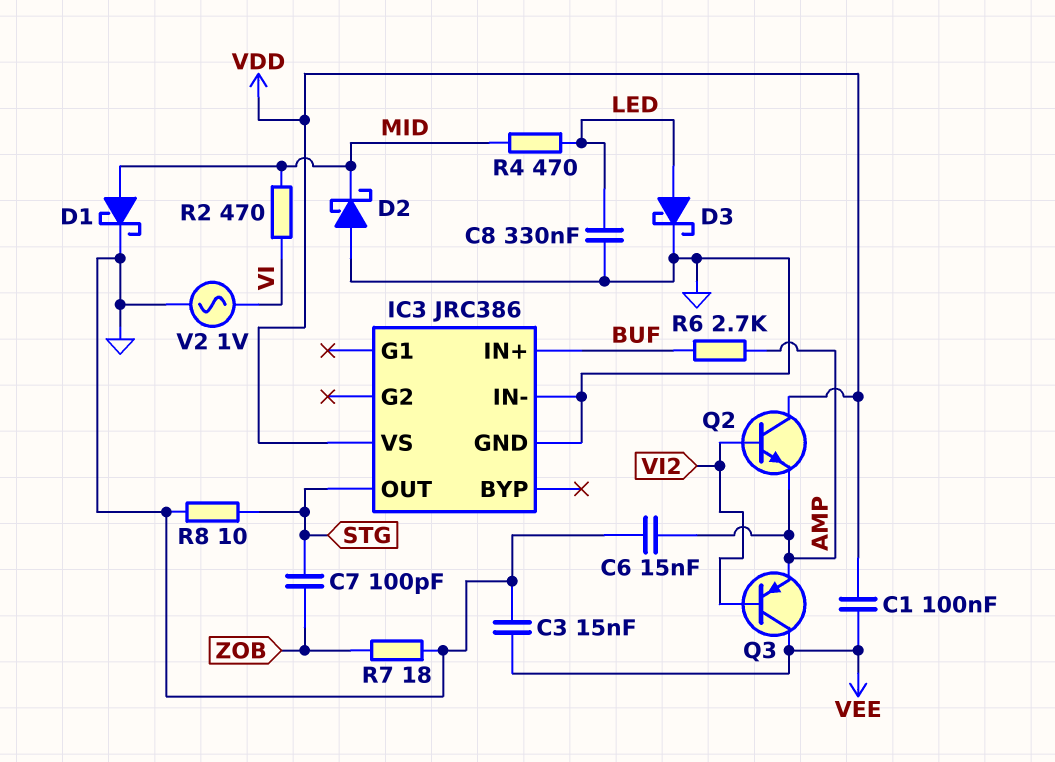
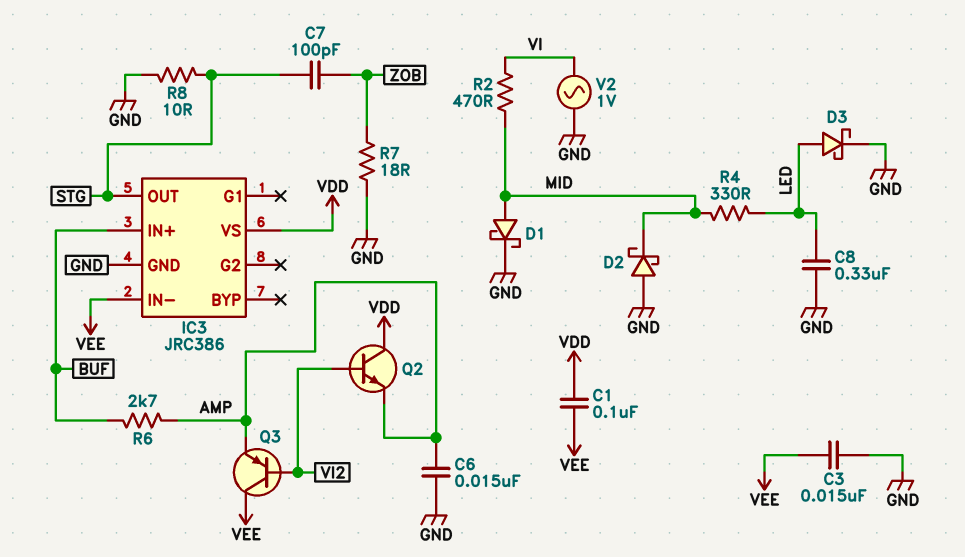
IC3 pin IN-: GND -> VEE
R4: 470 (LED, MID) -> 330 (LED, MID)

